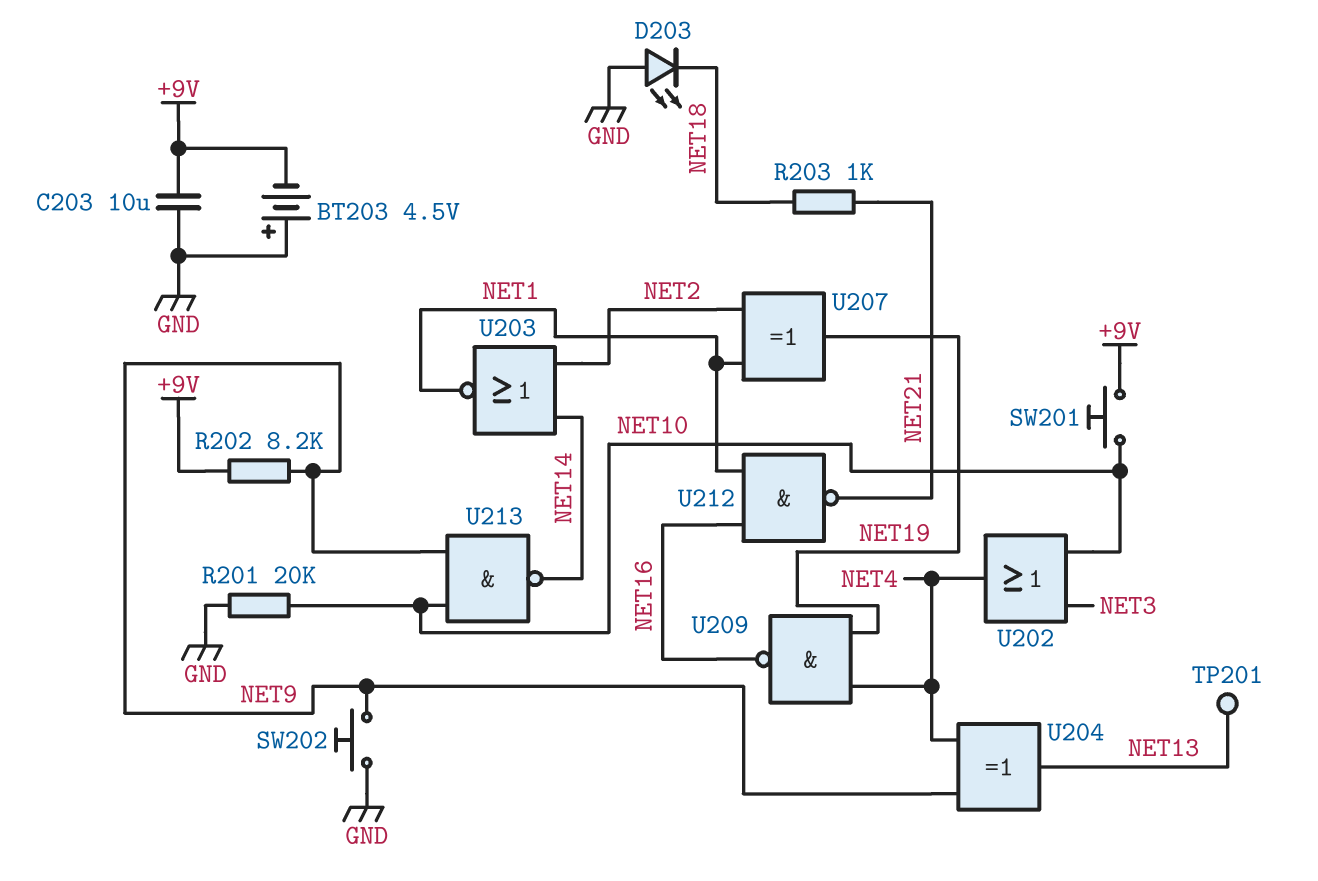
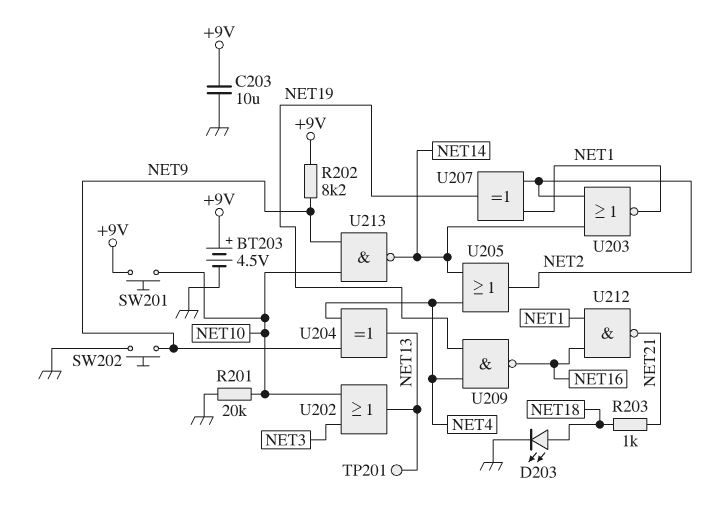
BT203: 4.5V (plus GND, minus +9V) -> 4.5V (plus +9V, minus GND)
D203: LED (A GND, K NET18) -> LED (A NET18, K GND)
U202: OR (in NET3, in NET10, out NET4) -> OR (in NET3, in NET10, out NET13)
U205: none -> OR (in NET4, in NET14, out NET2)

